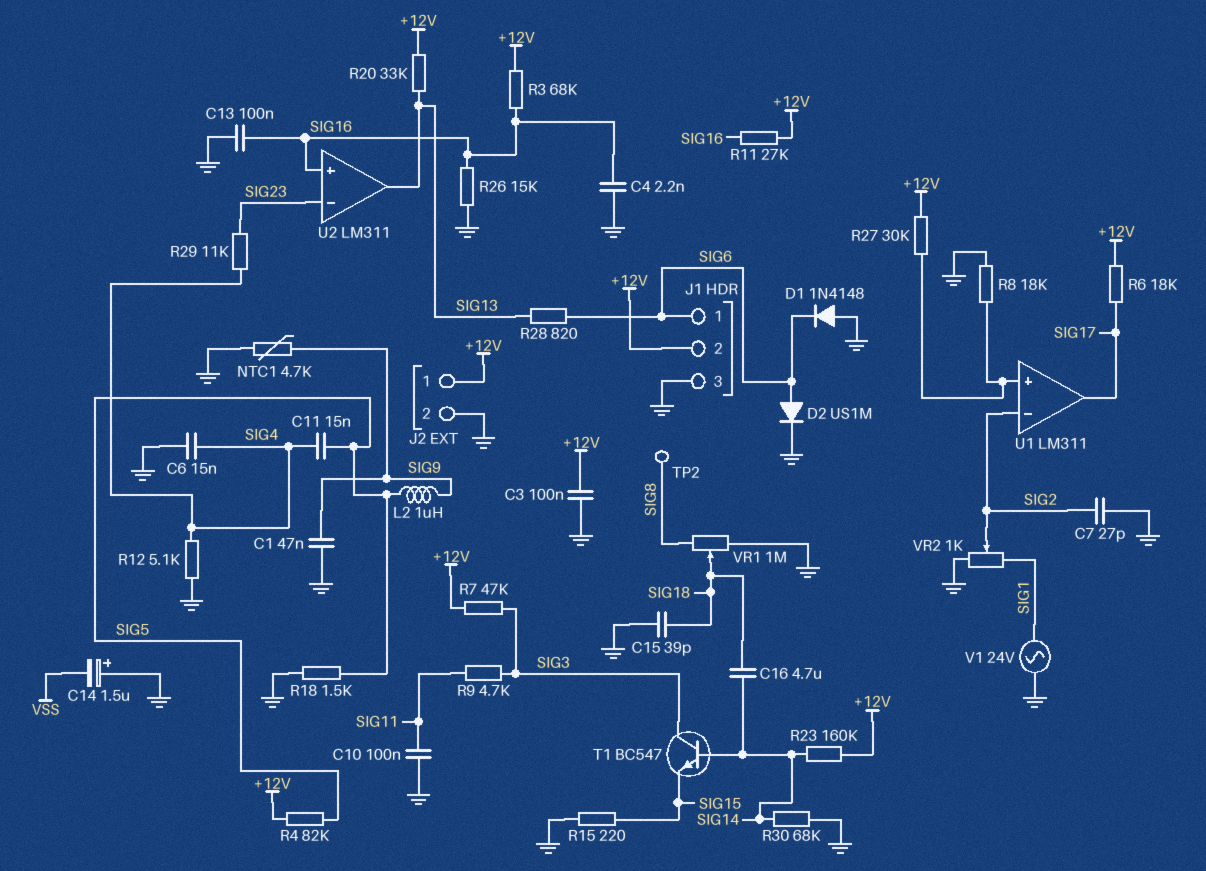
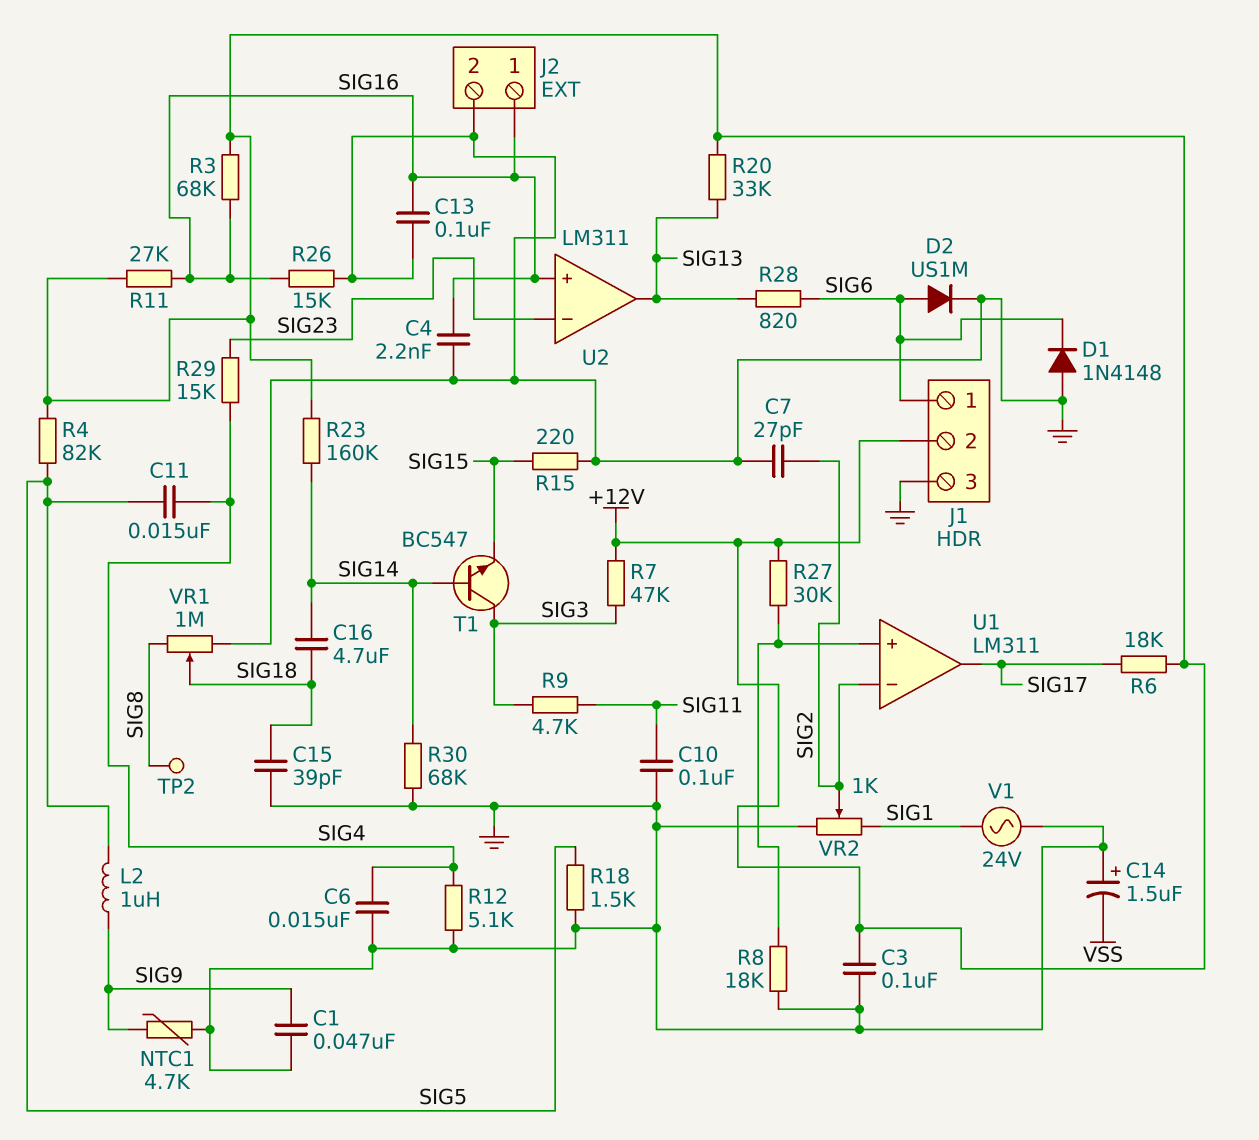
J2 pin 1: +12V -> SIG16
R29: 11k (SIG4, SIG23) -> 15k (SIG4, SIG23)

